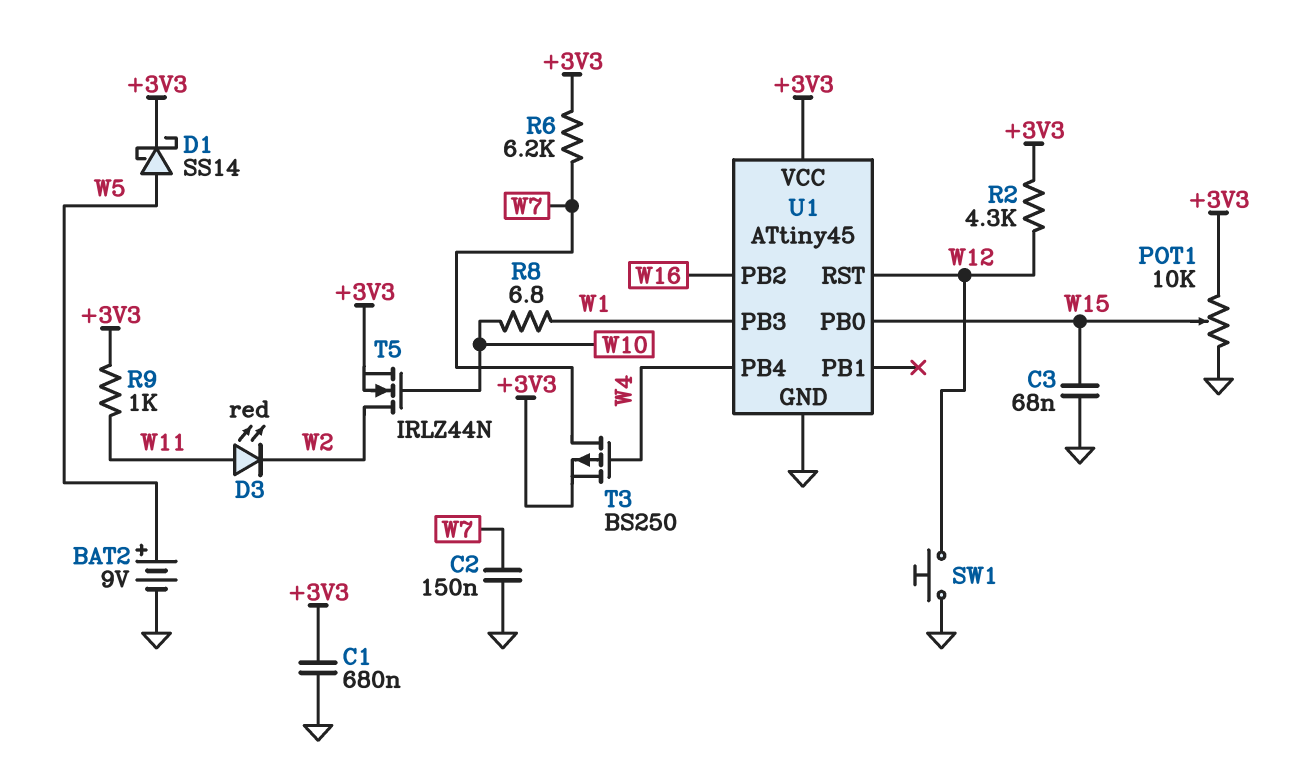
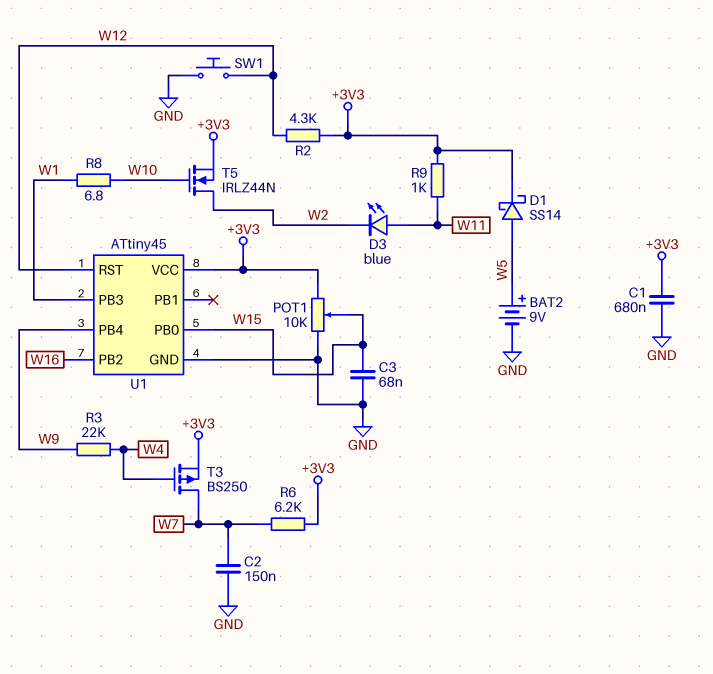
D3: LED red (A W11, K W2) -> LED blue (A W11, K W2)
R3: none -> 22k (W4, W9)
U1 pin PB4: W4 -> W9

